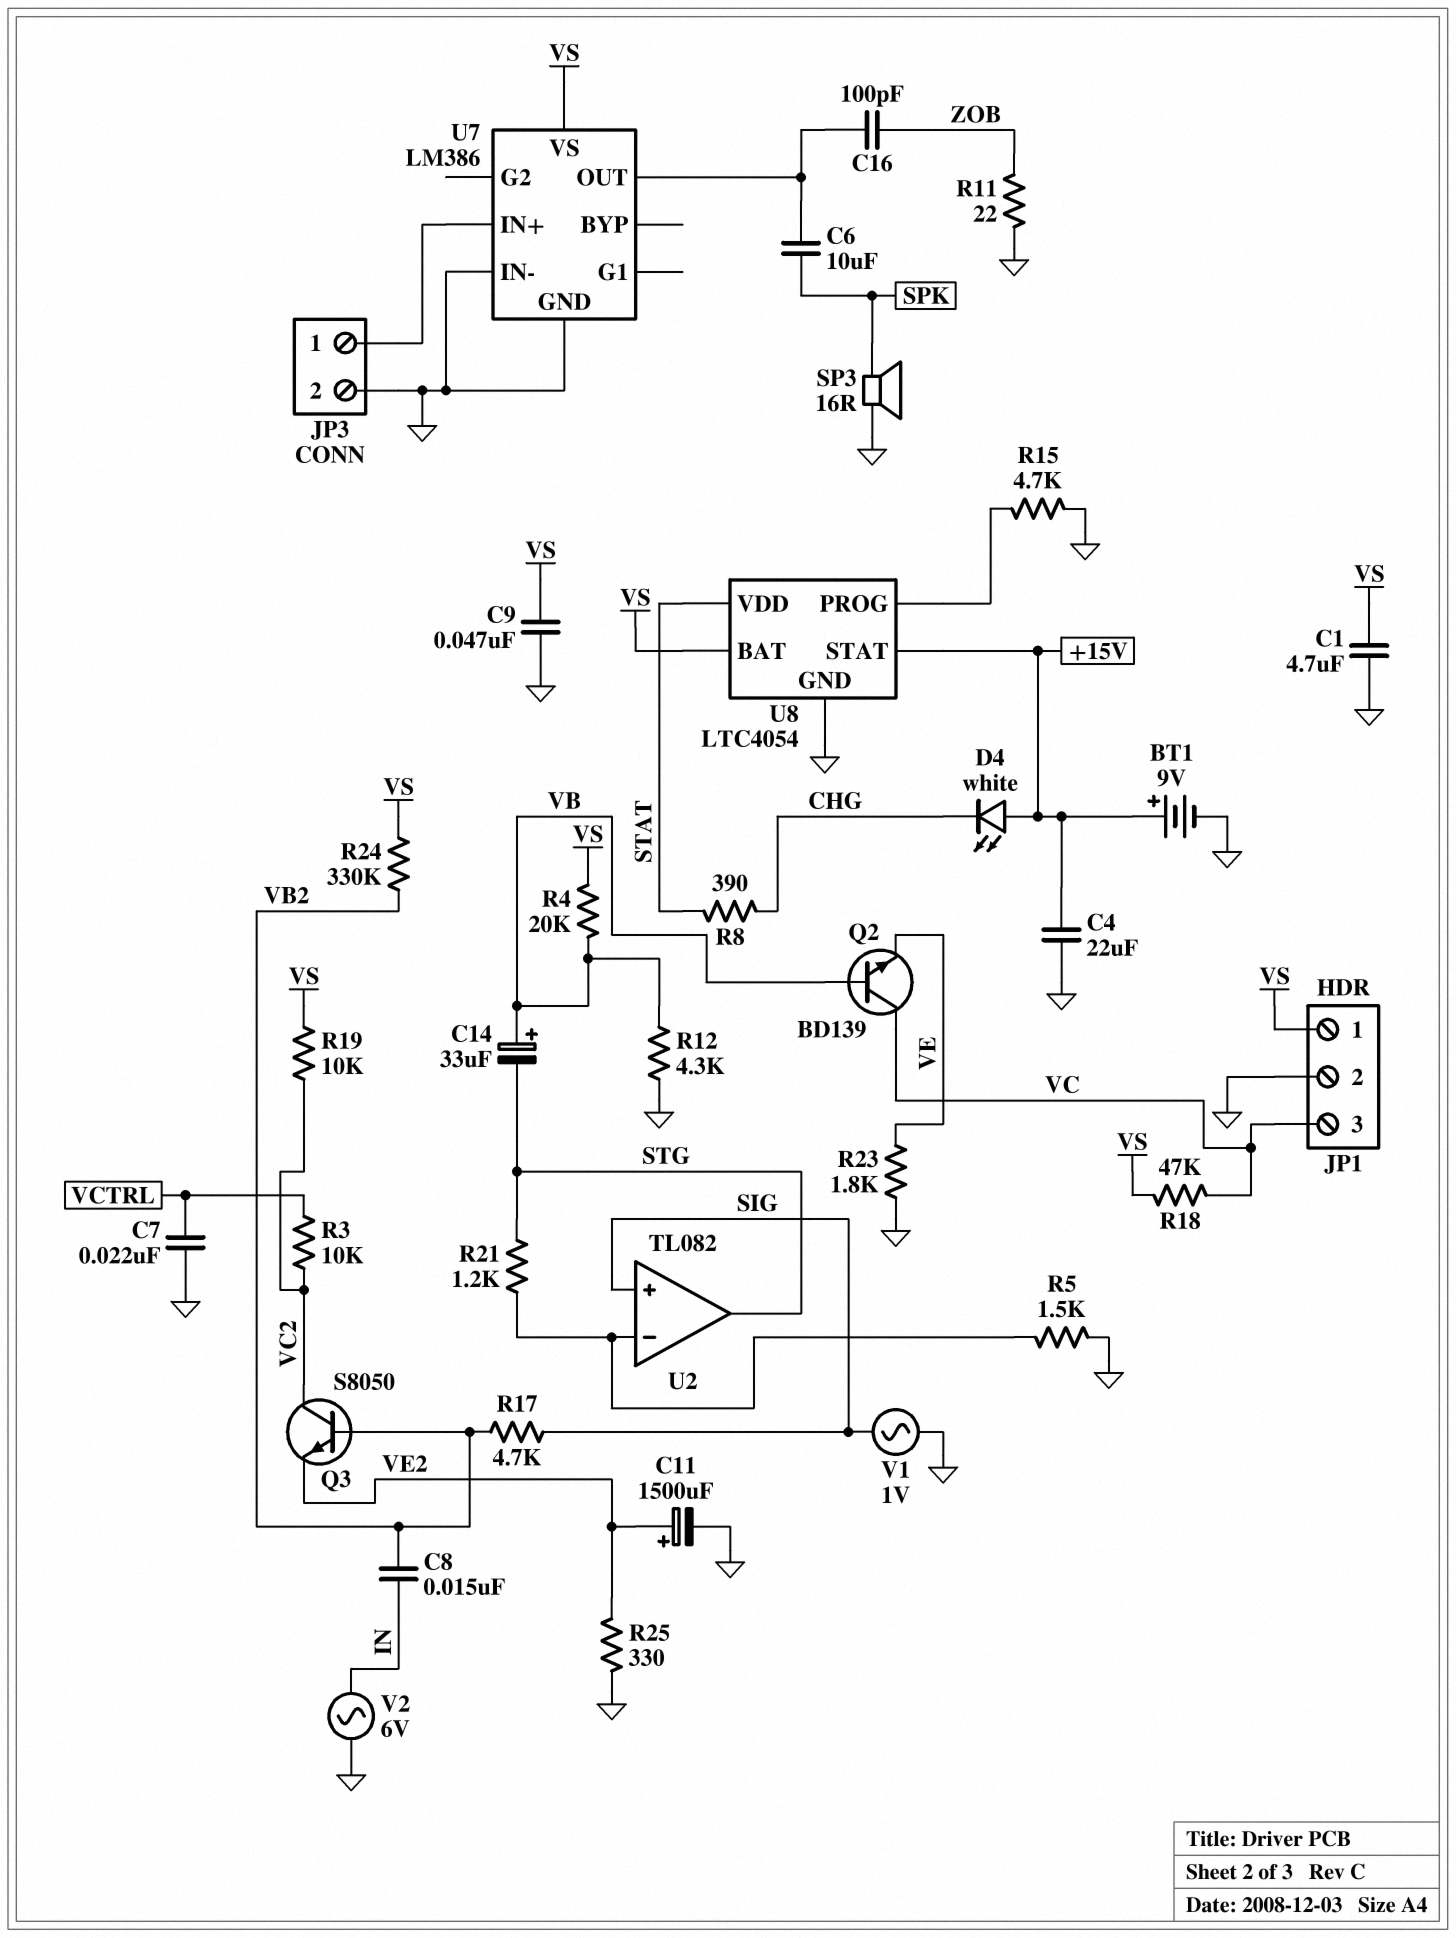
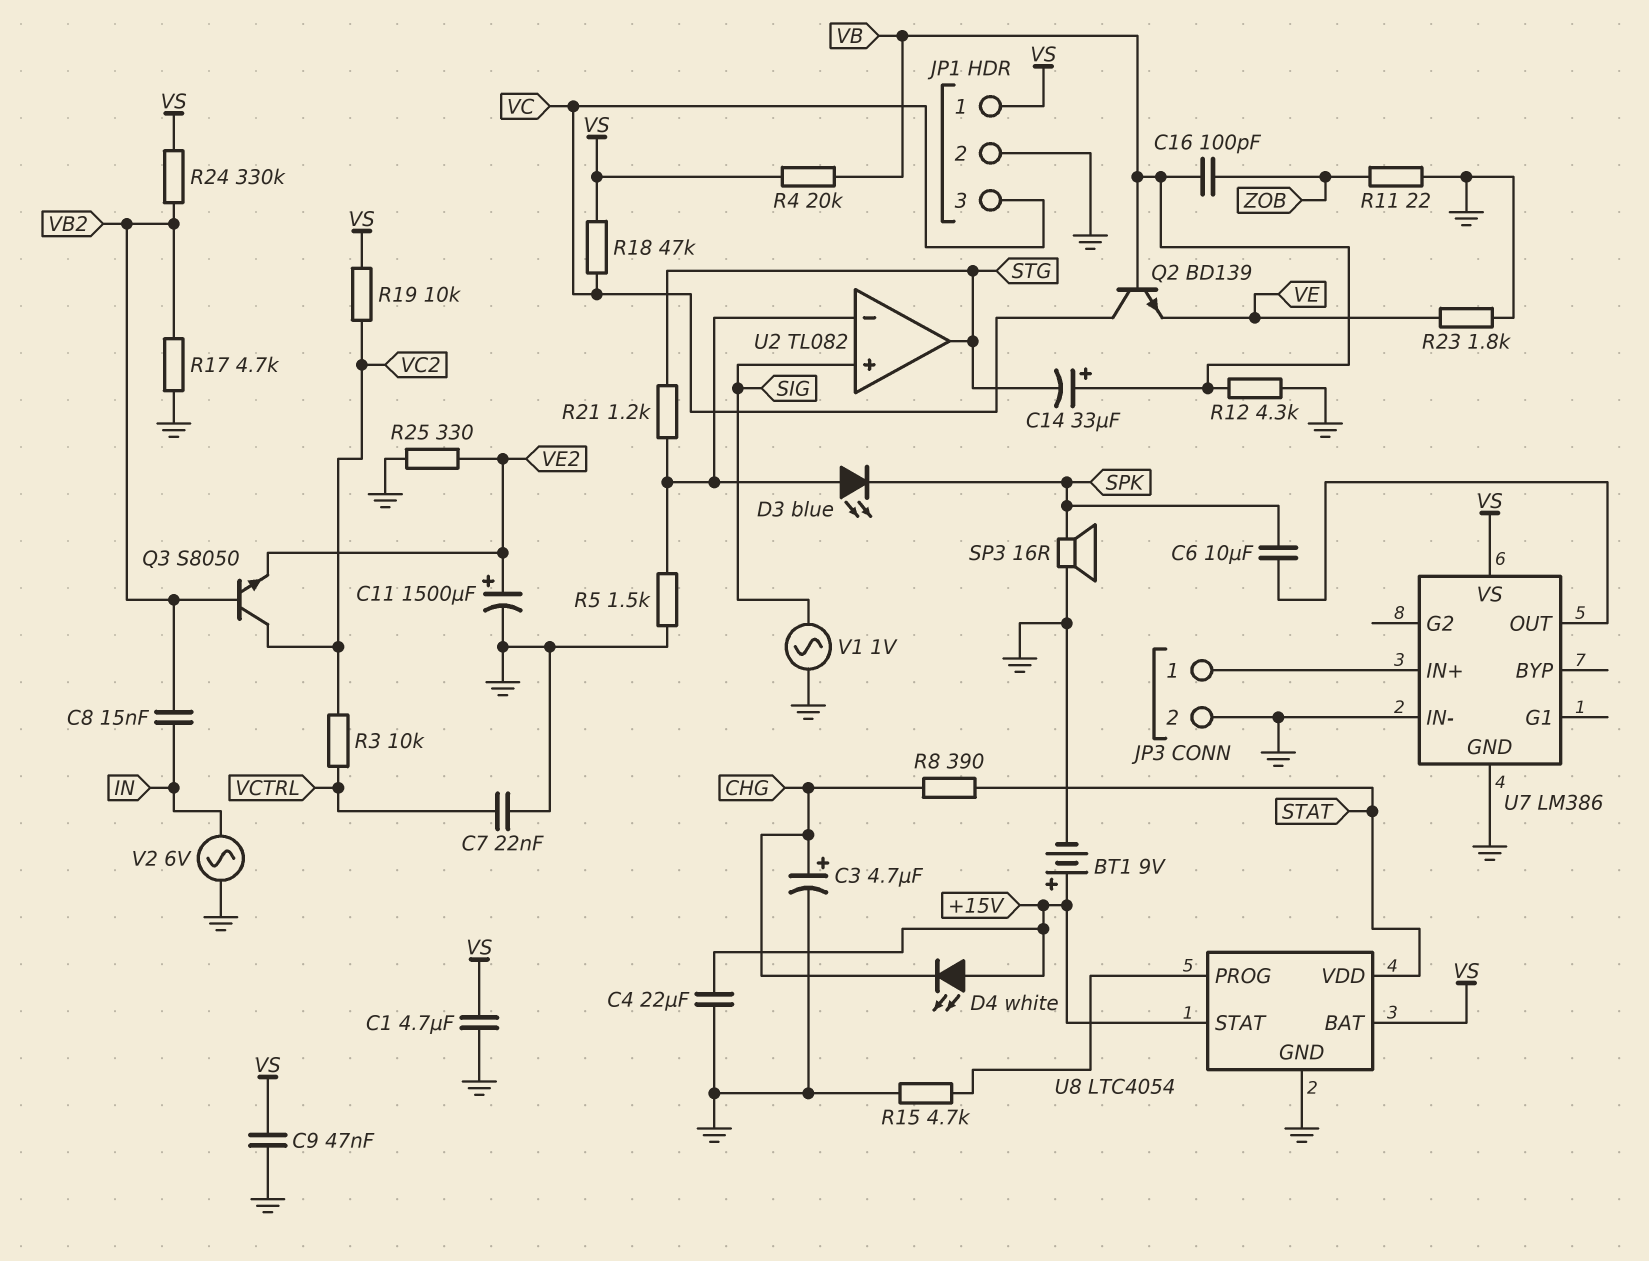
C3: none -> 4.7uF (plus CHG, minus GND)
C16: 100pF (U7/OUT, ZOB) -> 100pF (VB, ZOB)
D3: none -> LED blue (A U2/in-, K SPK)
R17: 4.7k (SIG, VB2) -> 4.7k (GND, VB2)

